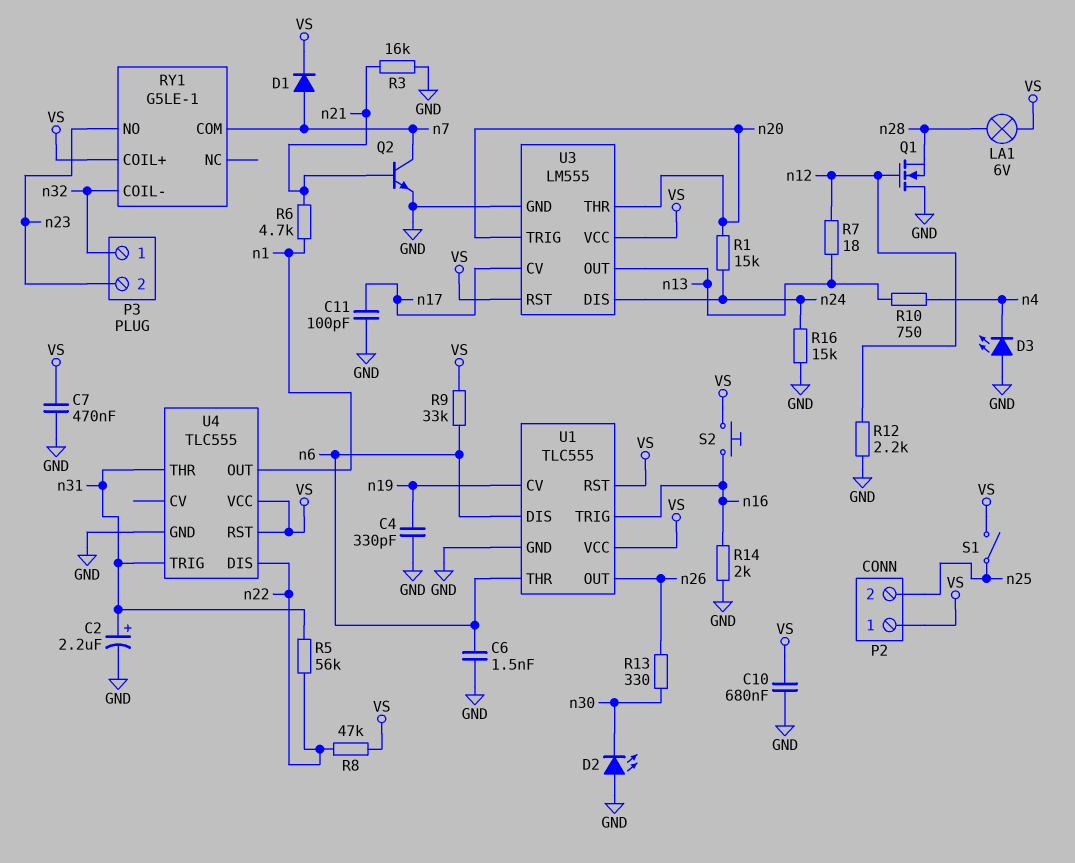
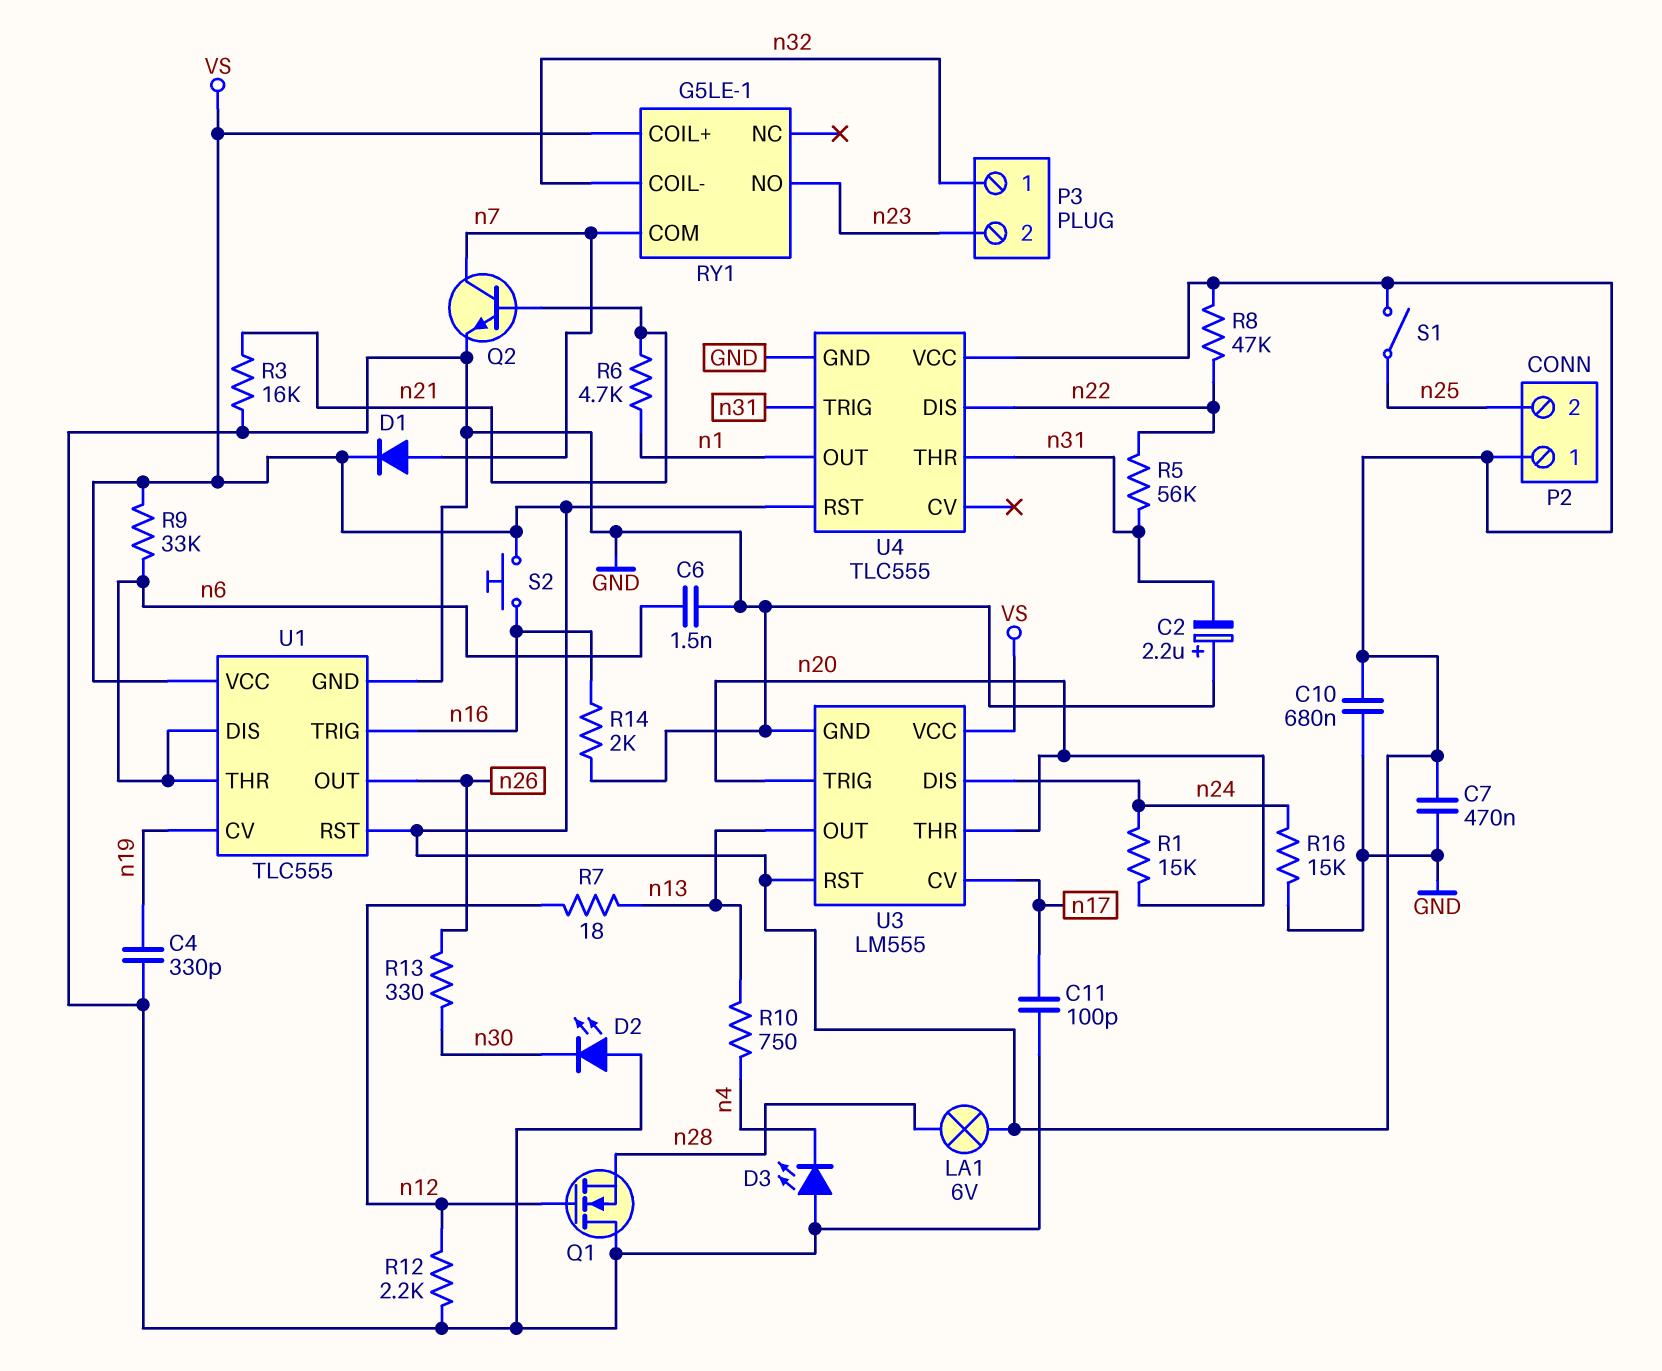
C2: 2.2uF (plus n31, minus GND) -> 2.2uF (plus GND, minus n31)

